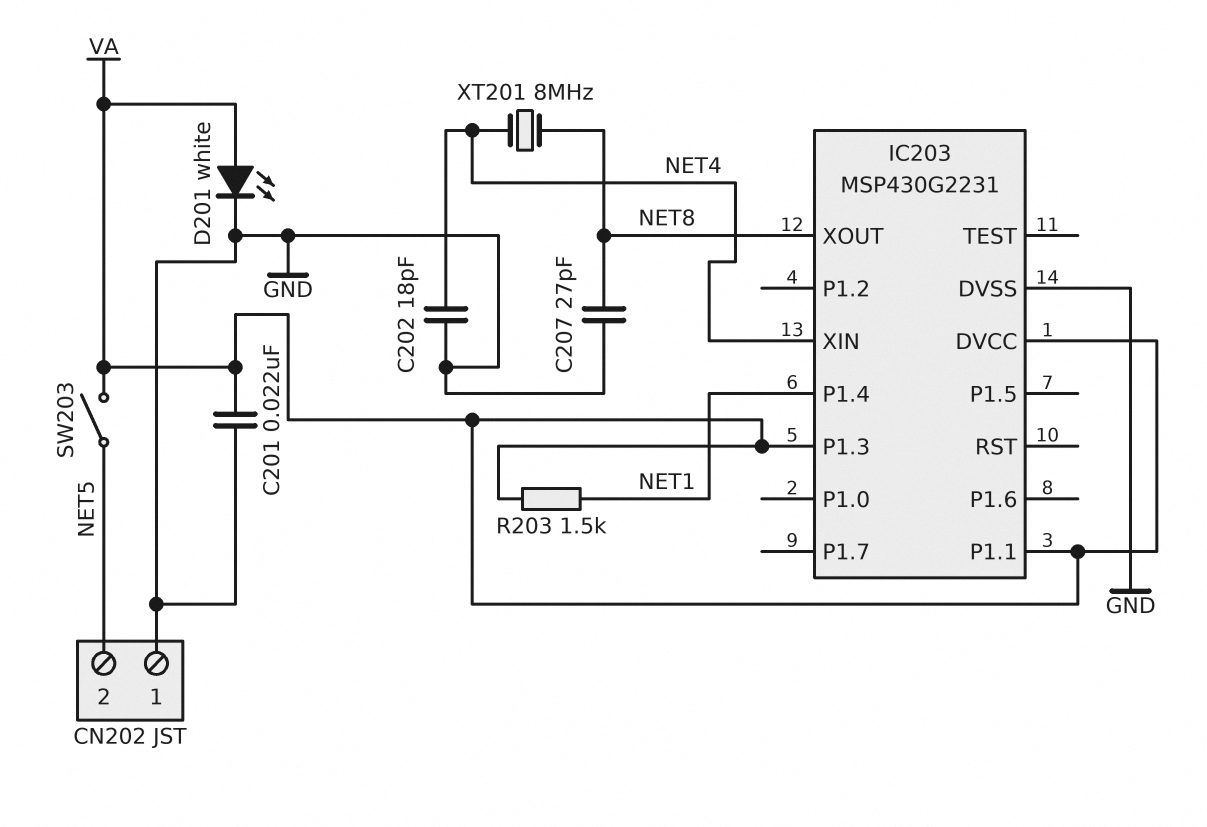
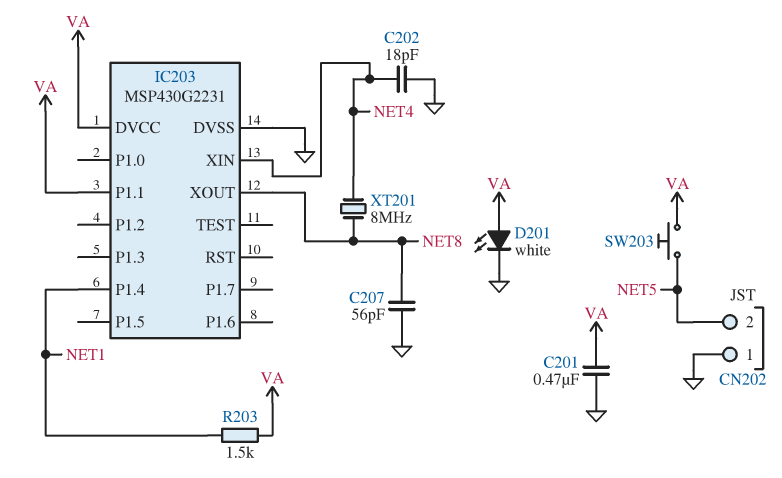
C201: 22nF (GND, VA) -> 470nF (GND, VA)
C207: 27pF (GND, NET8) -> 56pF (GND, NET8)
IC203 pin P1.3: VA -> none
SW203: switch (NET5, VA) -> button (NET5, VA)

